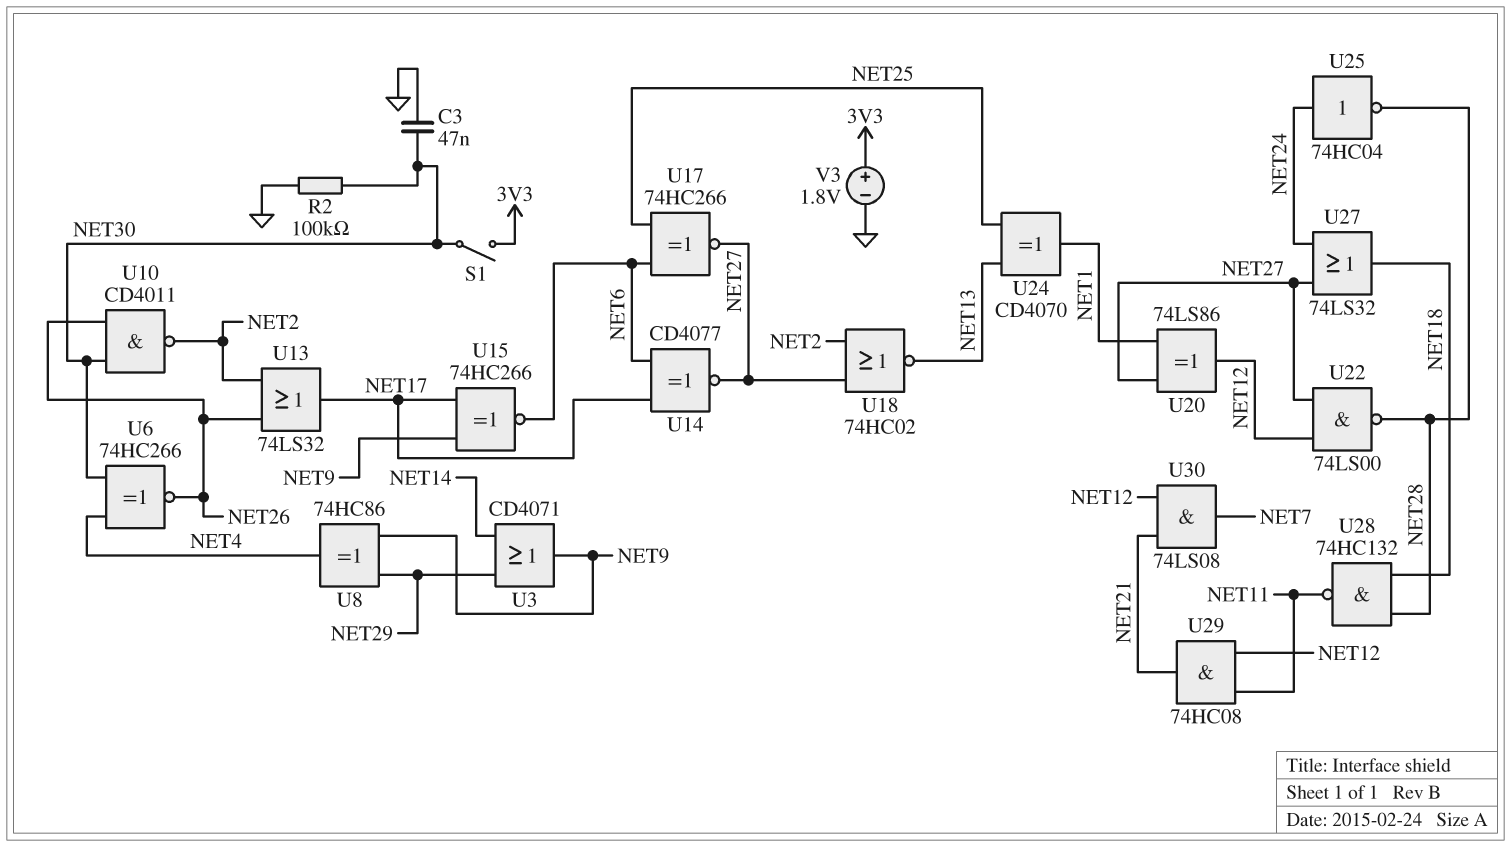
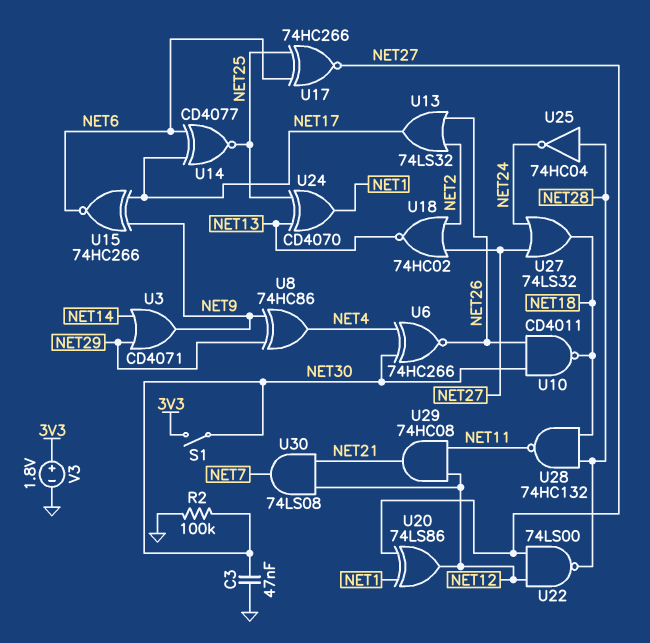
U10: NAND CD4011 (in NET26, in NET30, out NET2) -> NAND CD4011 (in NET26, in NET30, out NET18)
U14: XNOR CD4077 (in NET6, in NET17, out NET27) -> XNOR CD4077 (in NET6, in NET17, out NET25)
U25: NOT 74HC04 (in NET24, out NET28) -> NOT 74HC04 (in NET28, out NET24)

